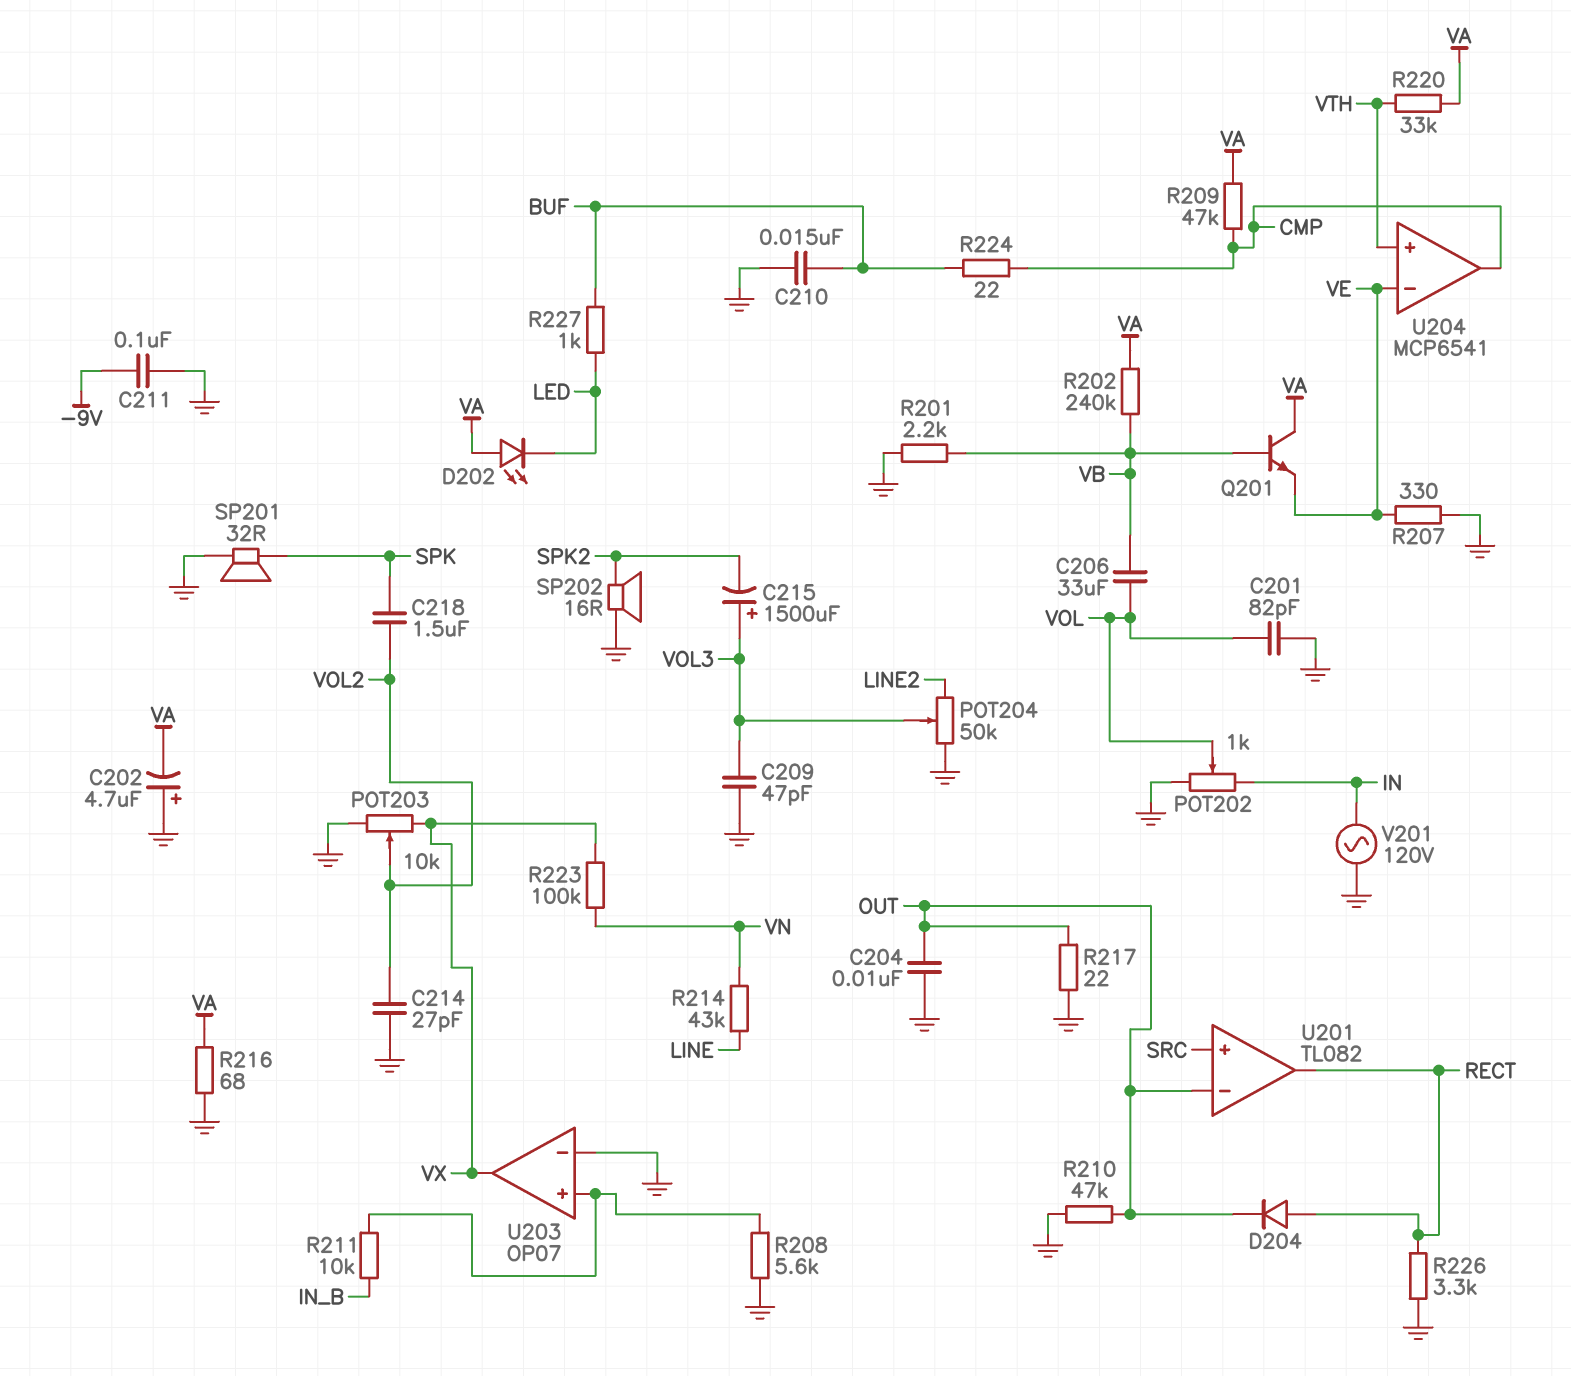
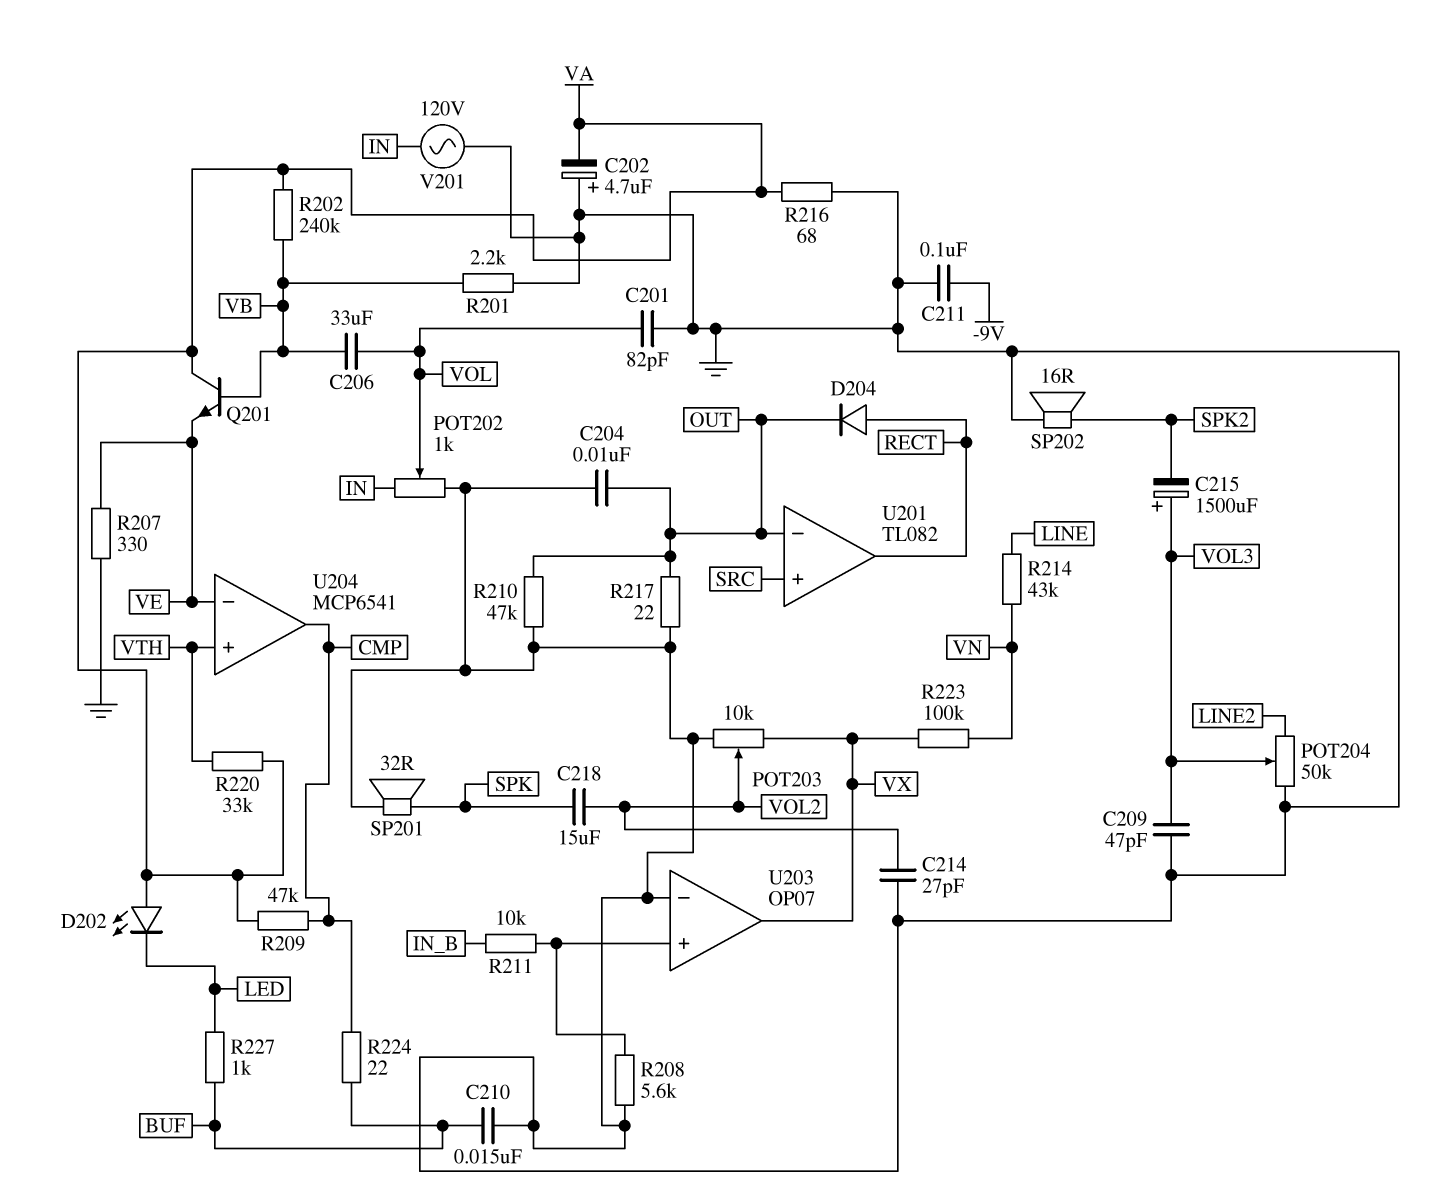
C218: 1.5uF (SPK, VOL2) -> 15uF (SPK, VOL2)
R226: 3.3k (GND, RECT) -> none

